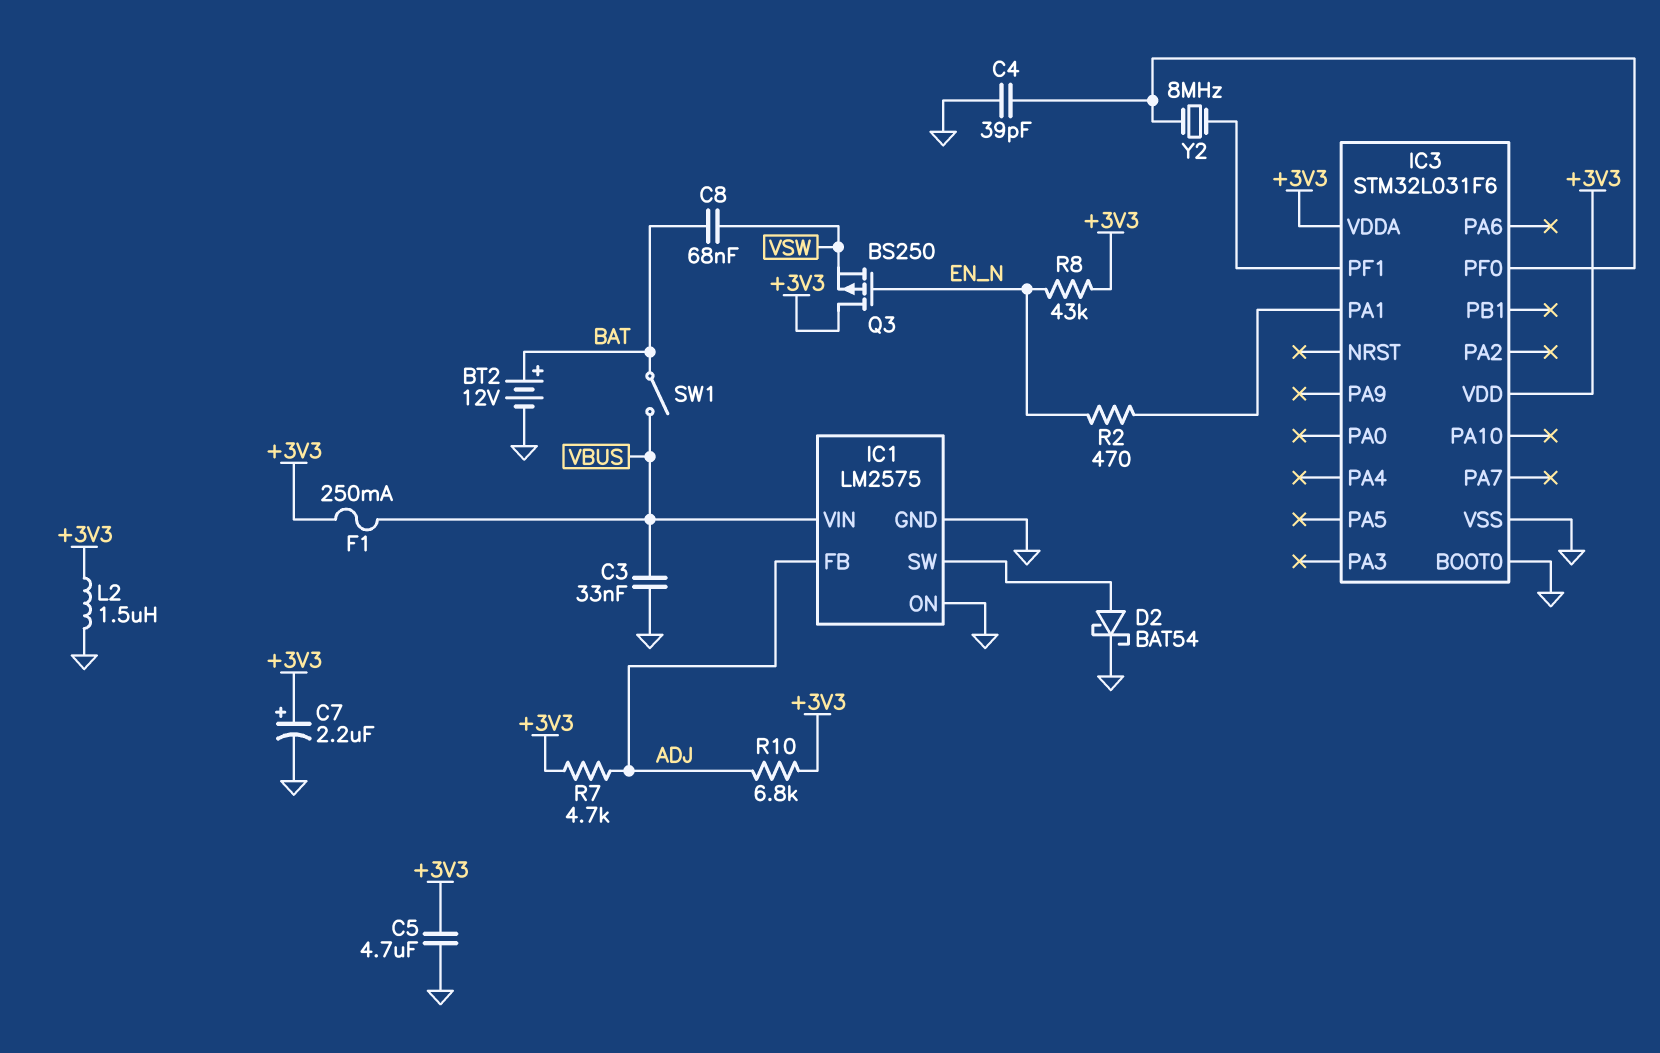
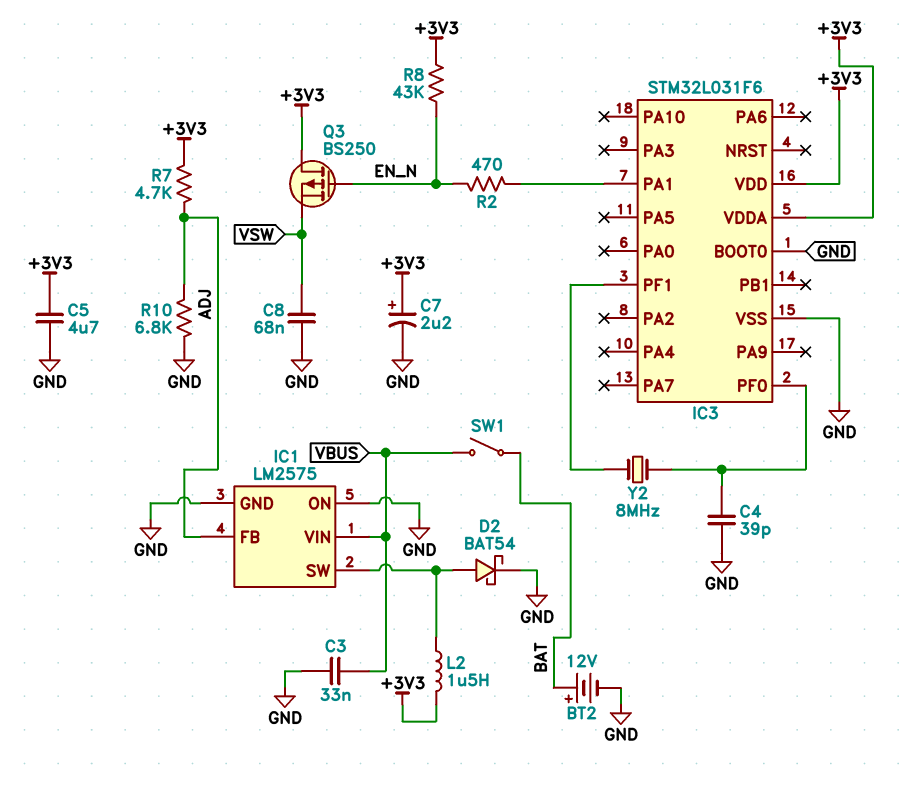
C8: 68nF (BAT, VSW) -> 68nF (GND, VSW)
F1: 250mA (+3V3, VBUS) -> none
L2: 1.5uH (+3V3, GND) -> 1.5uH (+3V3, IC1/SW)
R10: 6.8k (+3V3, ADJ) -> 6.8k (ADJ, GND)

